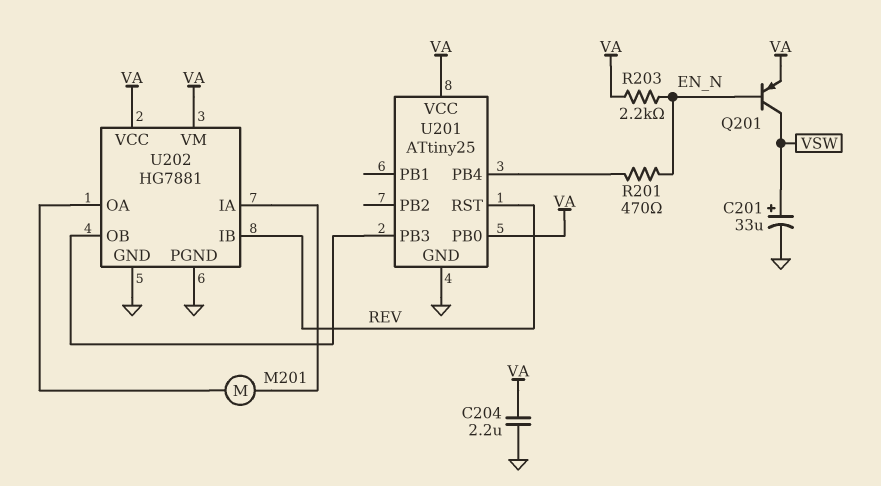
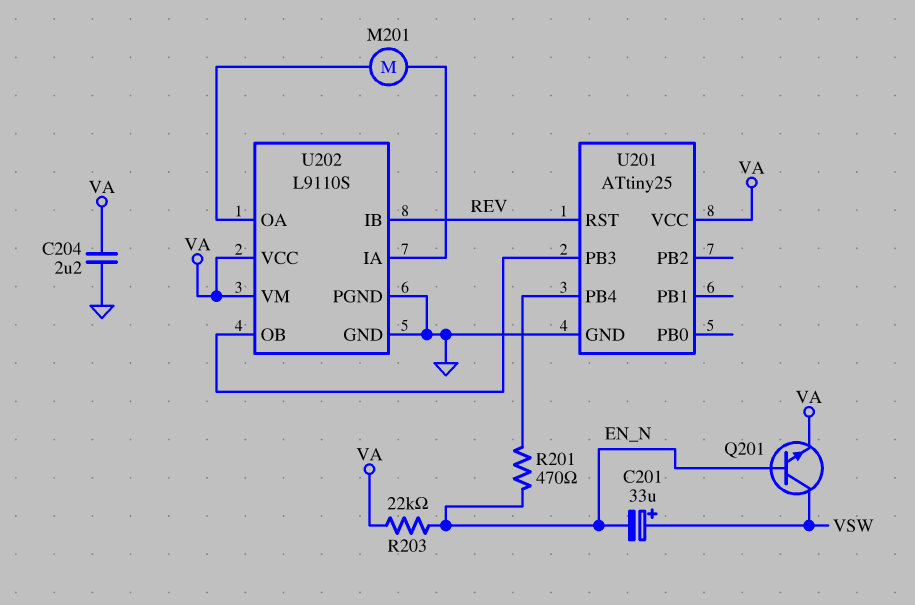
C201: 33uF (plus VSW, minus GND) -> 33uF (plus VSW, minus EN_N)
Q201: PNP (B EN_N, C VSW, E VA) -> NPN (B EN_N, C VSW, E VA)
R203: 2.2k (EN_N, VA) -> 22k (EN_N, VA)
U201 pin PB0: VA -> none
U202: HG7881 -> L9110S

